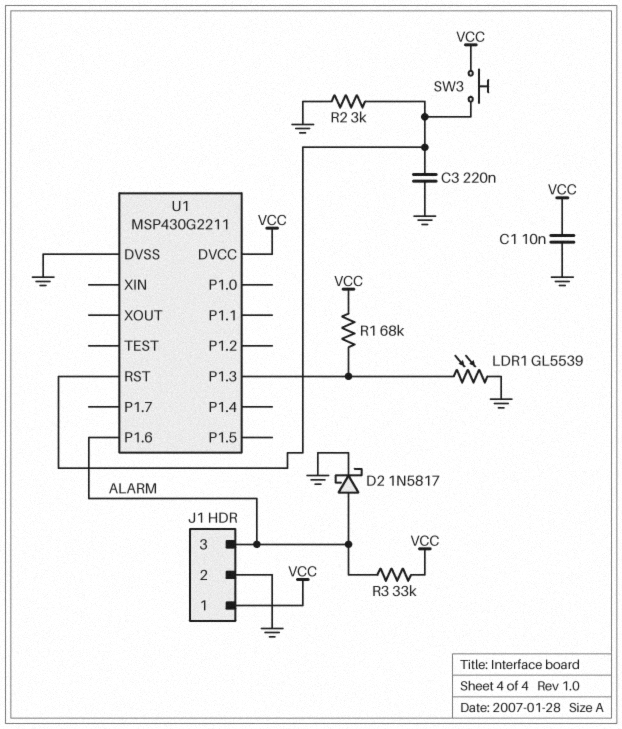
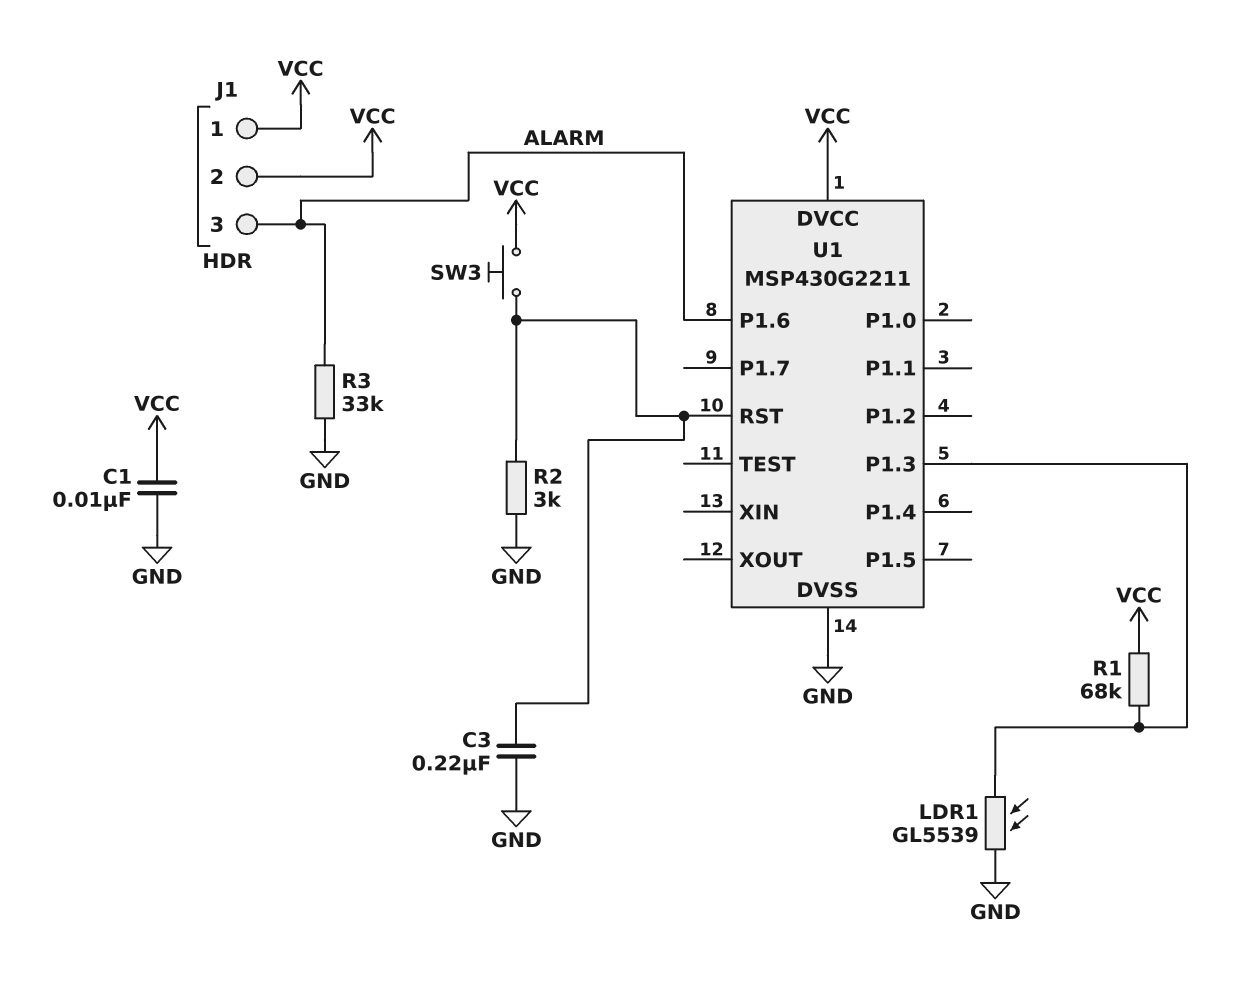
D2: schottky 1N5817 (A ALARM, K GND) -> none
J1 pin 2: GND -> VCC
R3: 33k (ALARM, VCC) -> 33k (ALARM, GND)

